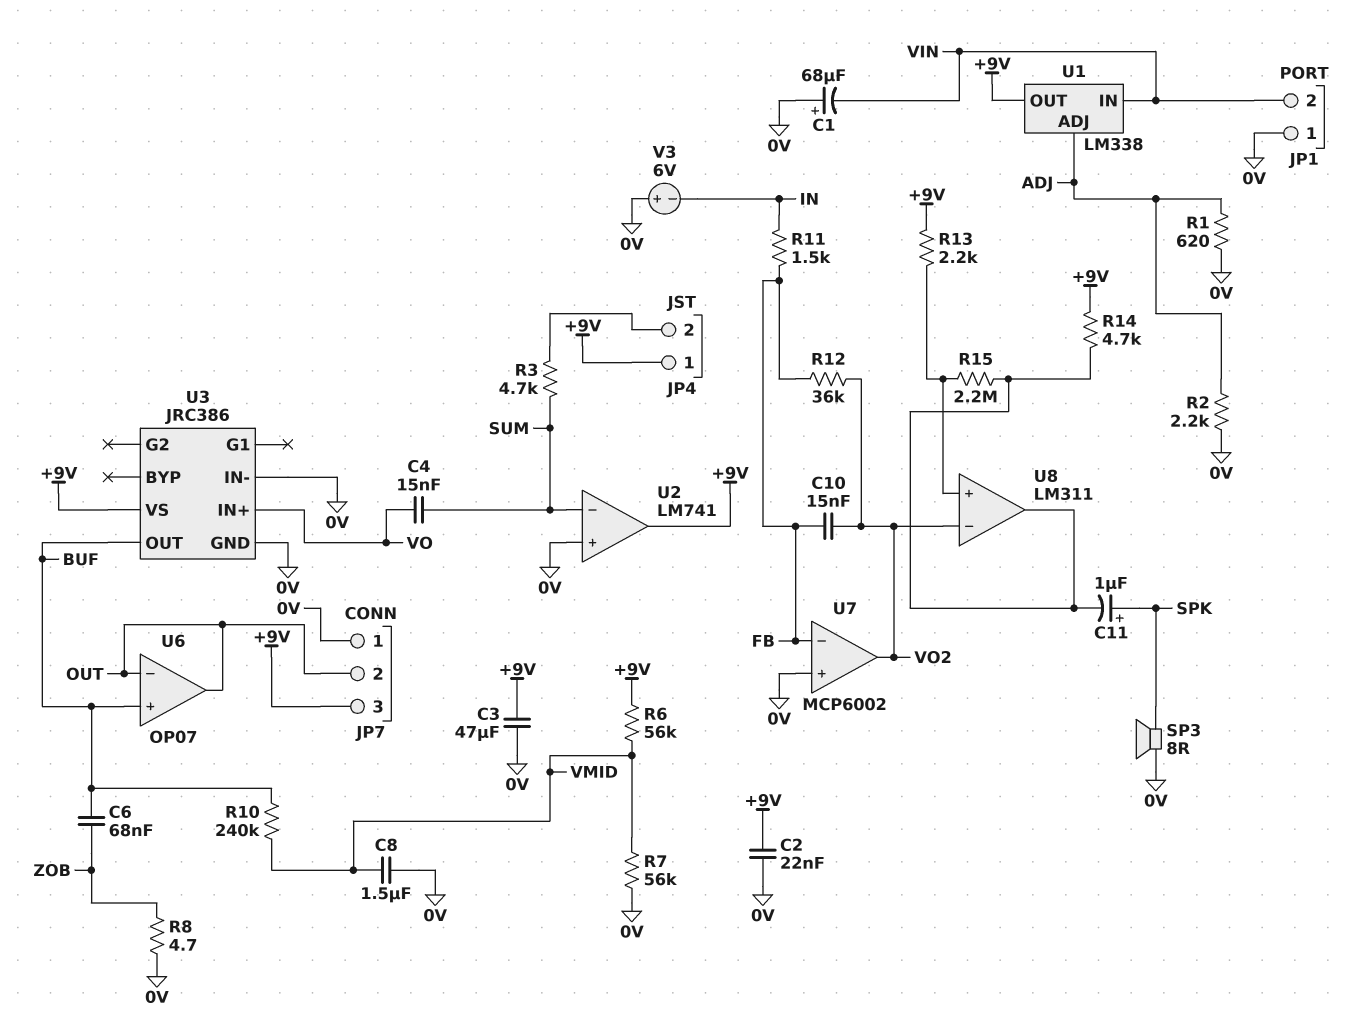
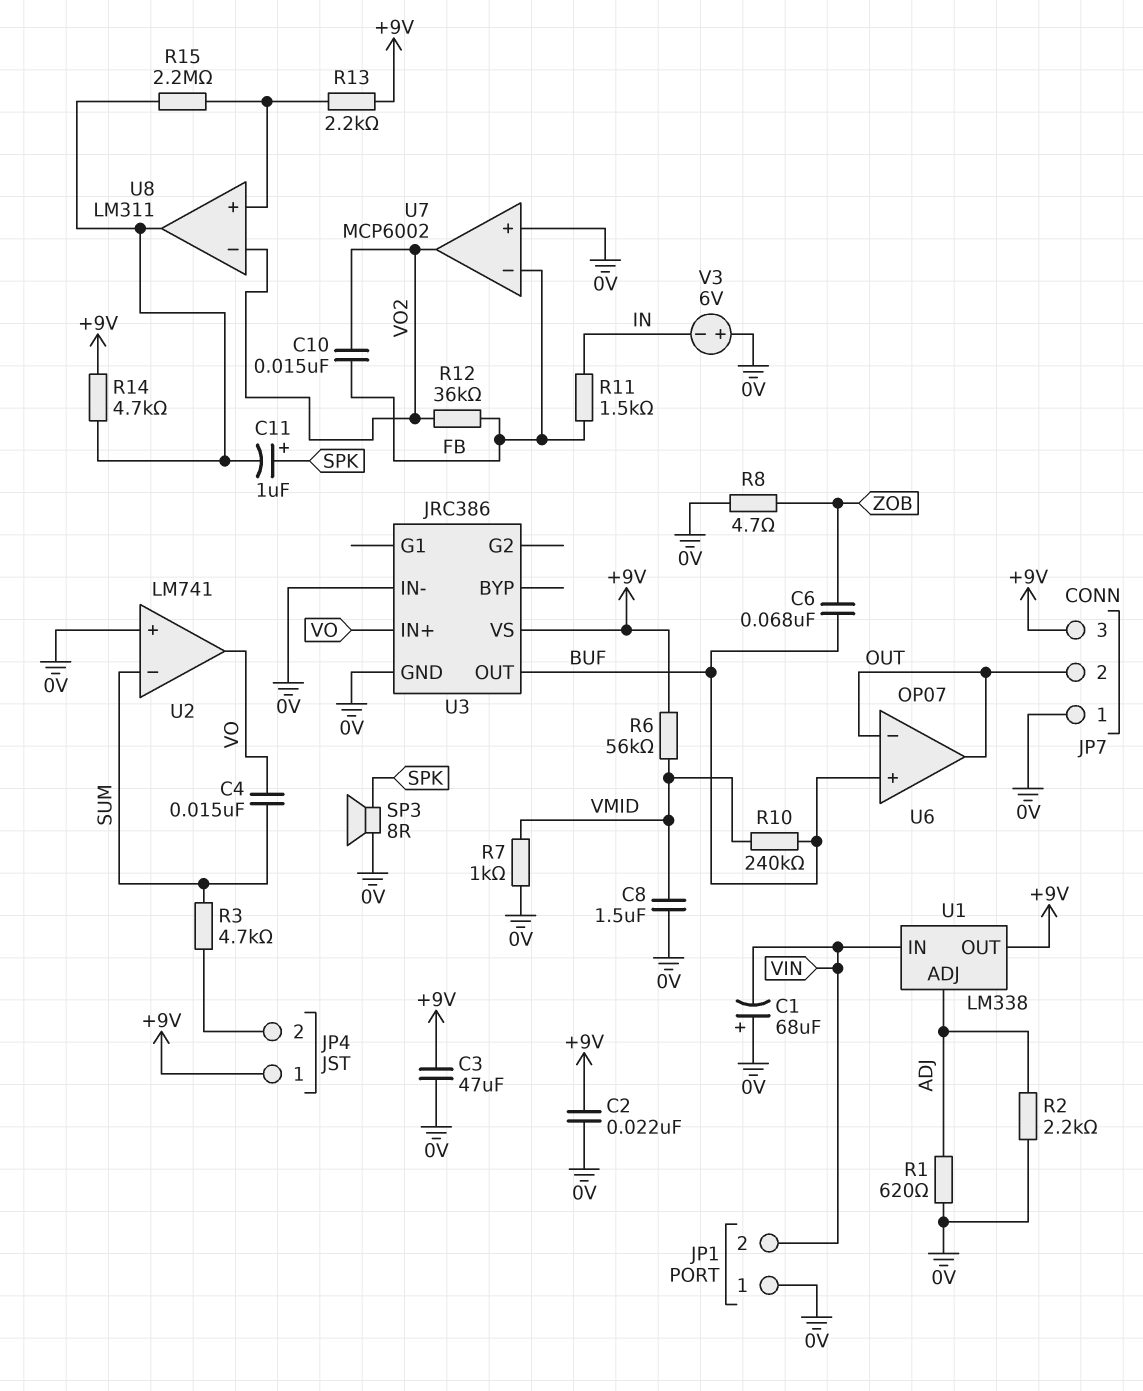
R7: 56k (0V, VMID) -> 1k (0V, VMID)
U2 pin out: +9V -> VO

